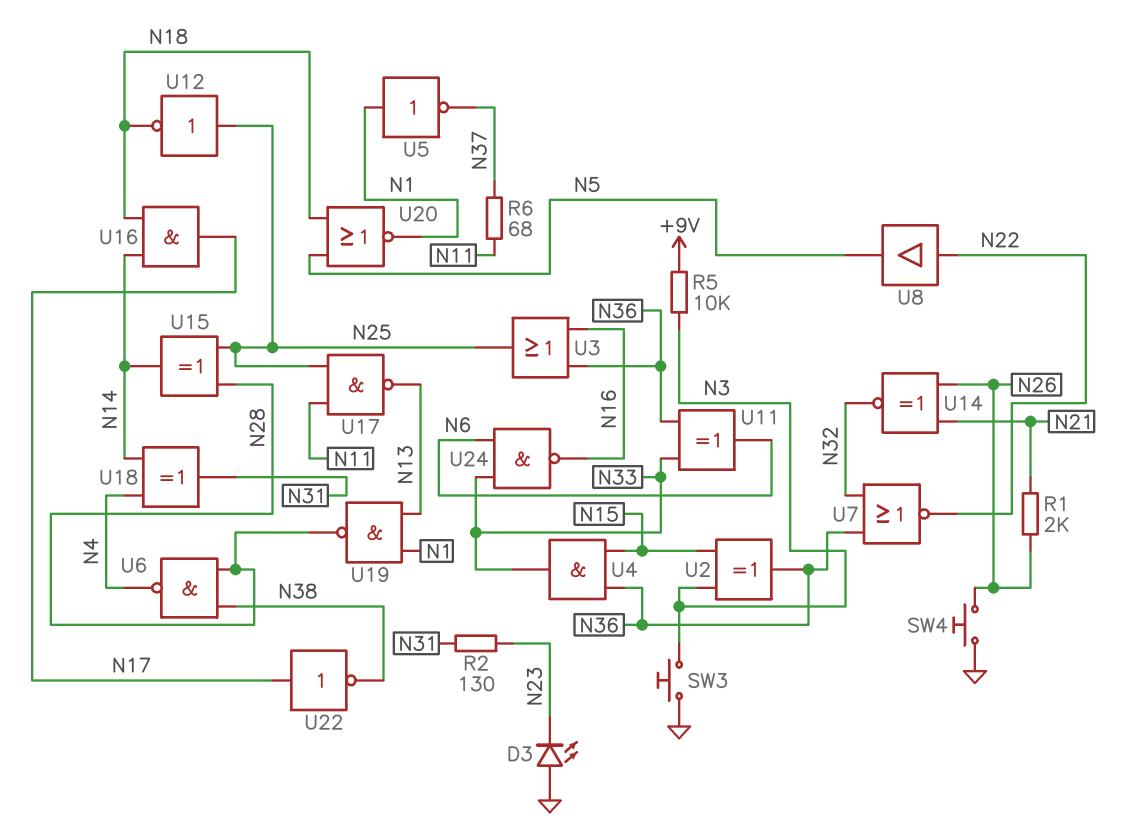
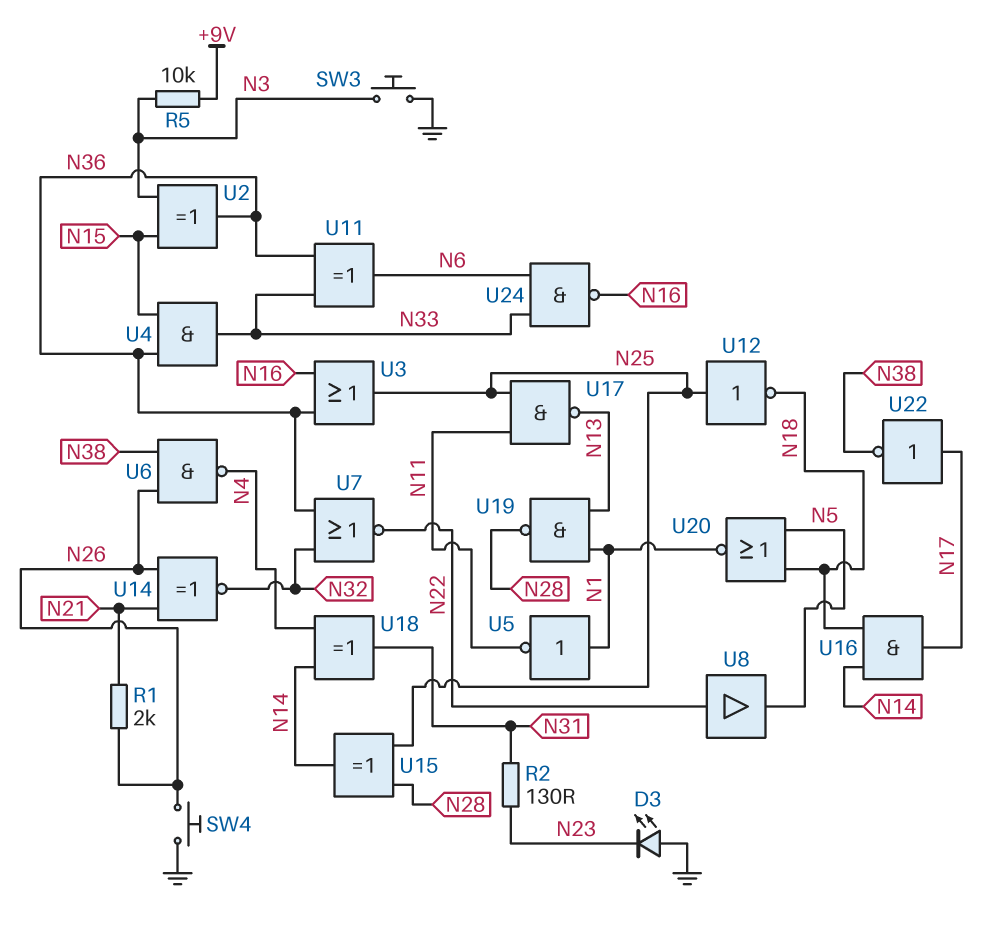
R6: 68 (N11, N37) -> none
U5: NOT (in N1, out N37) -> NOT (in N1, out N11)
U6: NAND (in N28, in N38, out N4) -> NAND (in N26, in N38, out N4)

